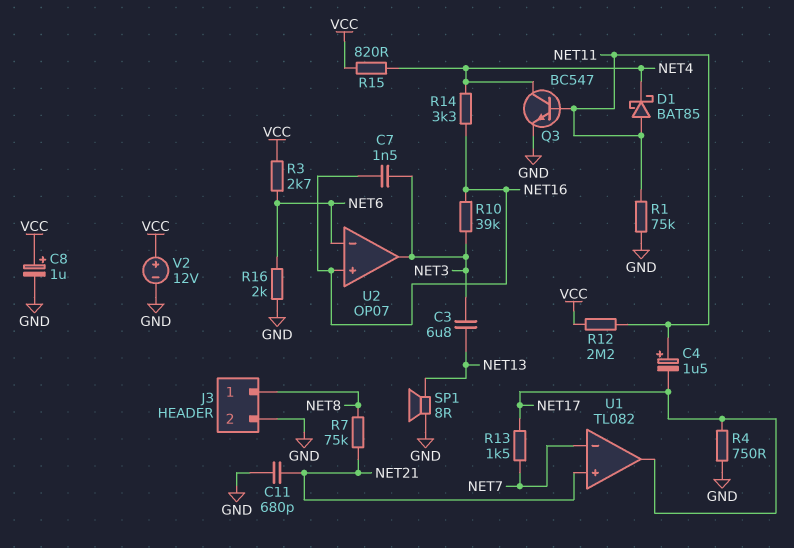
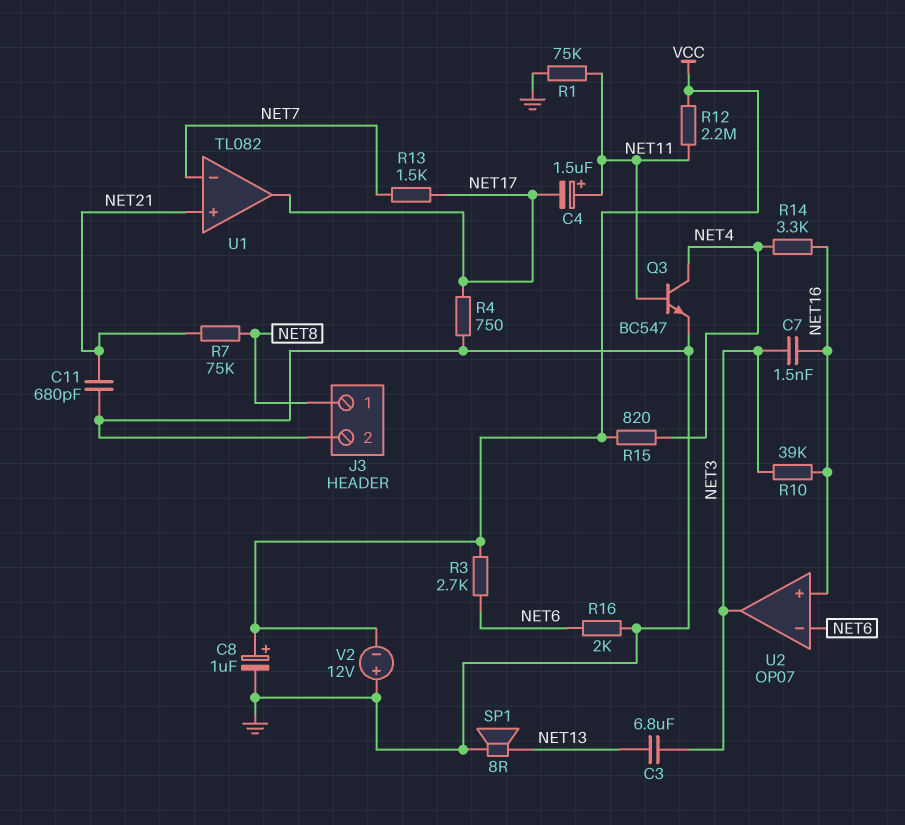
D1: schottky BAT85 (A NET11, K NET4) -> none
V2: 12V (plus VCC, minus GND) -> 12V (plus GND, minus VCC)

